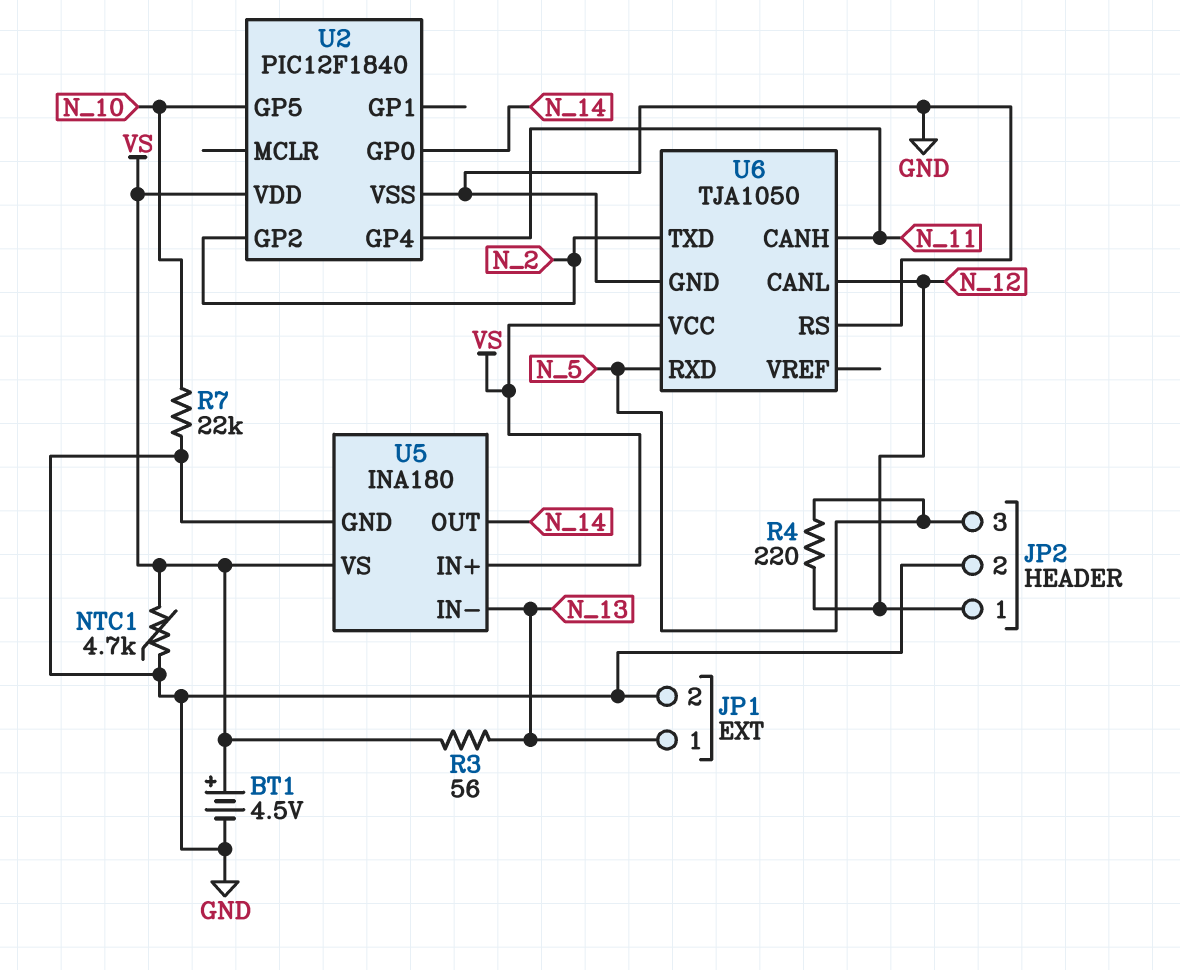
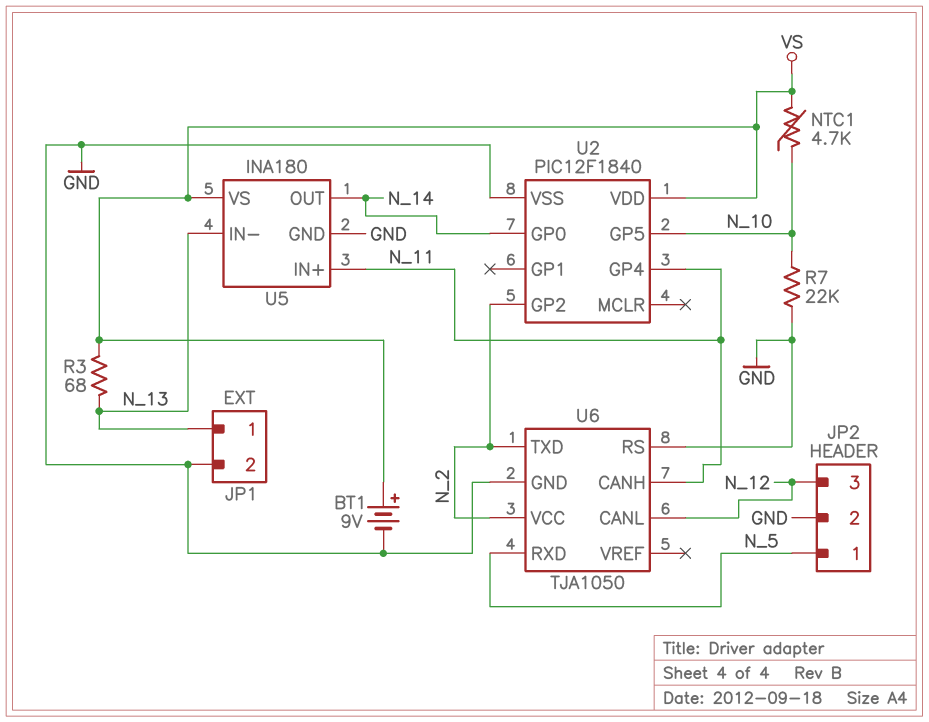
BT1: 4.5V (plus VS, minus GND) -> 9V (plus VS, minus GND)
JP2 pin 1: N_12 -> N_5
JP2 pin 3: N_5 -> N_12
NTC1: 4.7k (GND, VS) -> 4.7k (N_10, VS)
R3: 56 (N_13, VS) -> 68 (N_13, VS)
R4: 220 (N_5, N_12) -> none
U5 pin IN+: VS -> N_11
U6 pin VCC: VS -> N_2

